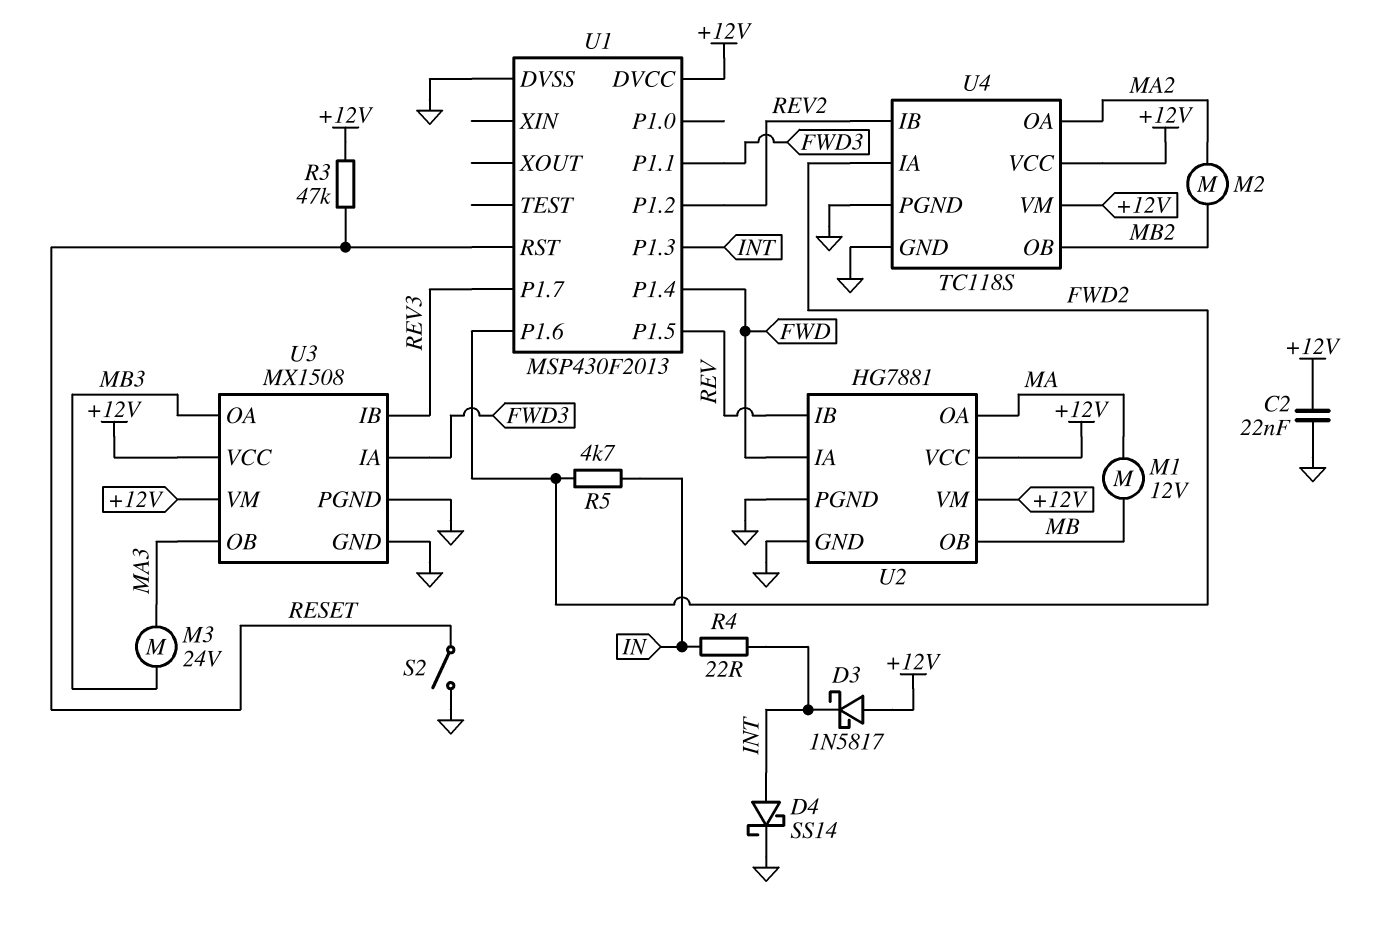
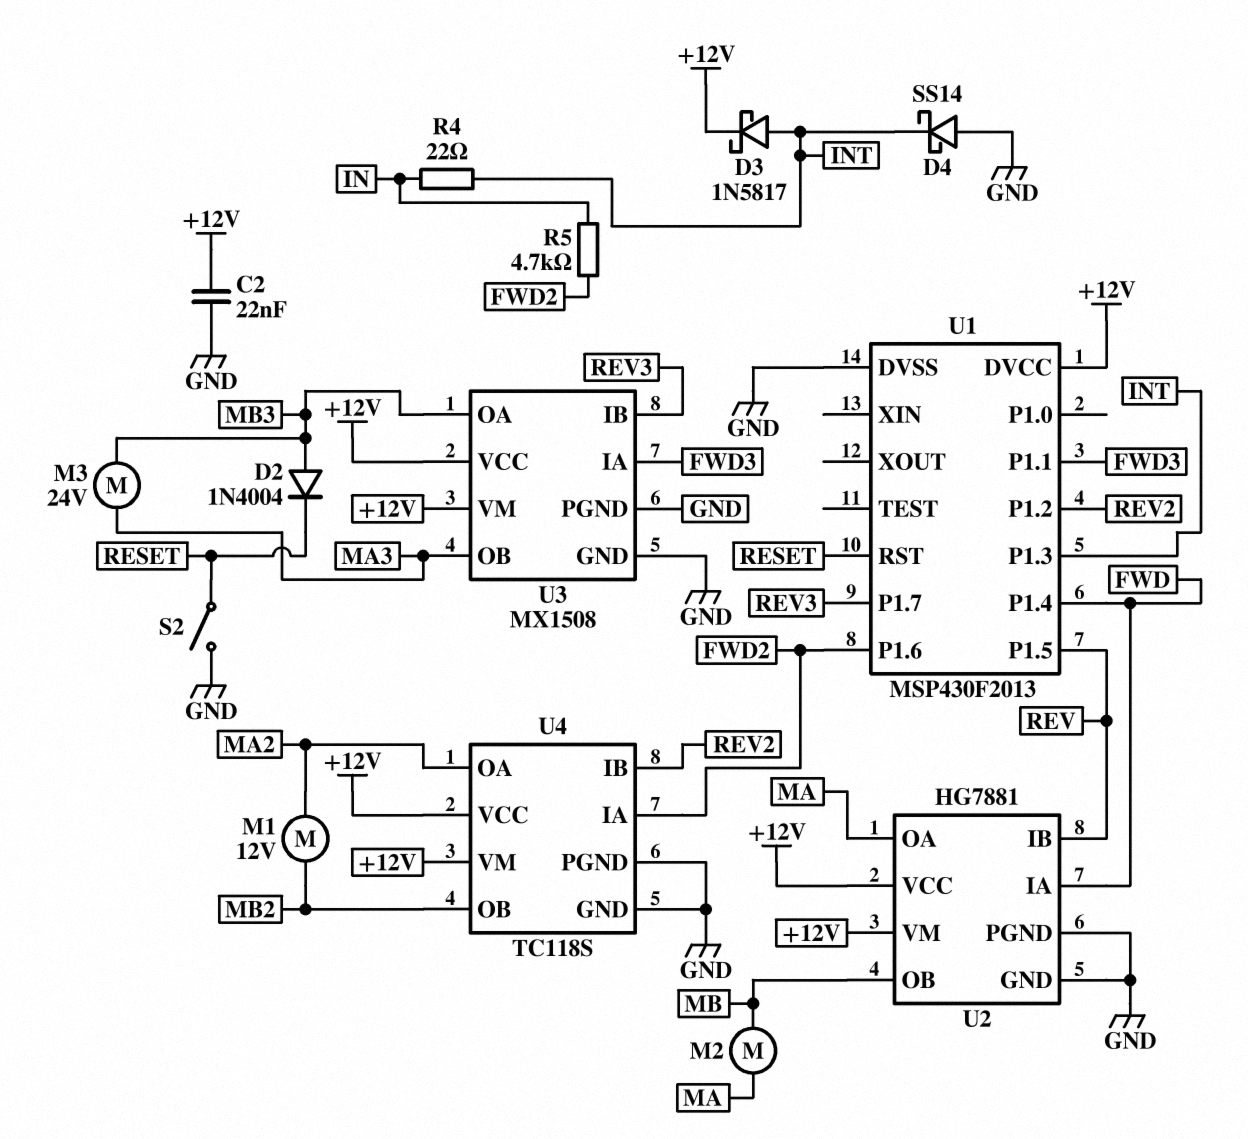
D2: none -> diode 1N4004 (A MB3, K RESET)
D3: schottky 1N5817 (A +12V, K INT) -> schottky 1N5817 (A INT, K +12V)
D4: schottky SS14 (A INT, K GND) -> schottky SS14 (A GND, K INT)
M1: motor 12V (MA, MB) -> motor 12V (MA2, MB2)
M2: motor (MA2, MB2) -> motor (MA, MB)
R3: 47k (+12V, RESET) -> none

